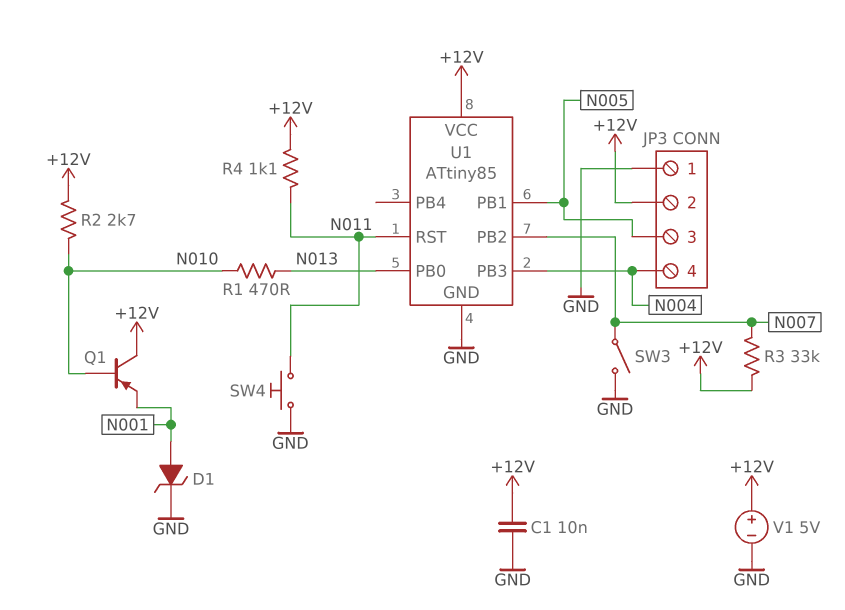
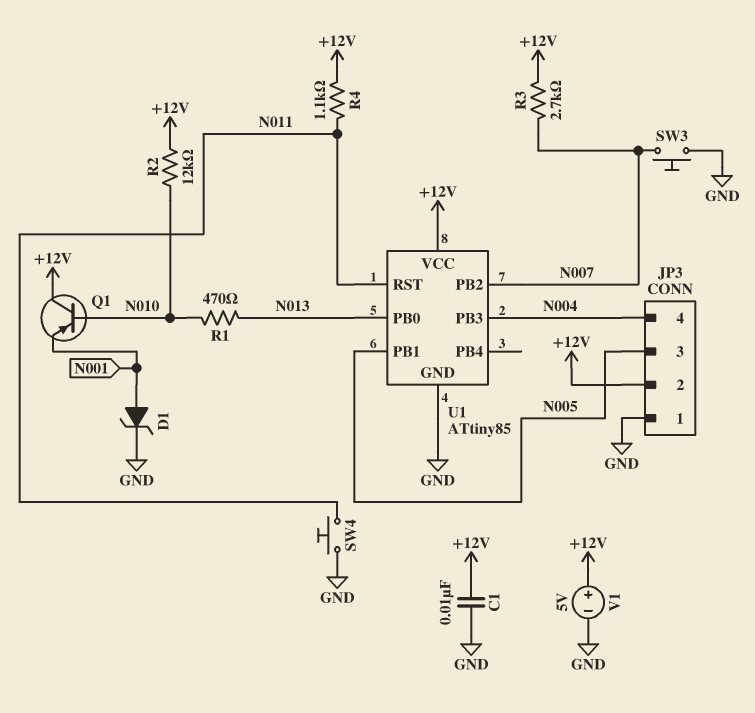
R2: 2.7k (+12V, N010) -> 12k (+12V, N010)
R3: 33k (+12V, N007) -> 2.7k (+12V, N007)
SW3: switch (GND, N007) -> button (GND, N007)

